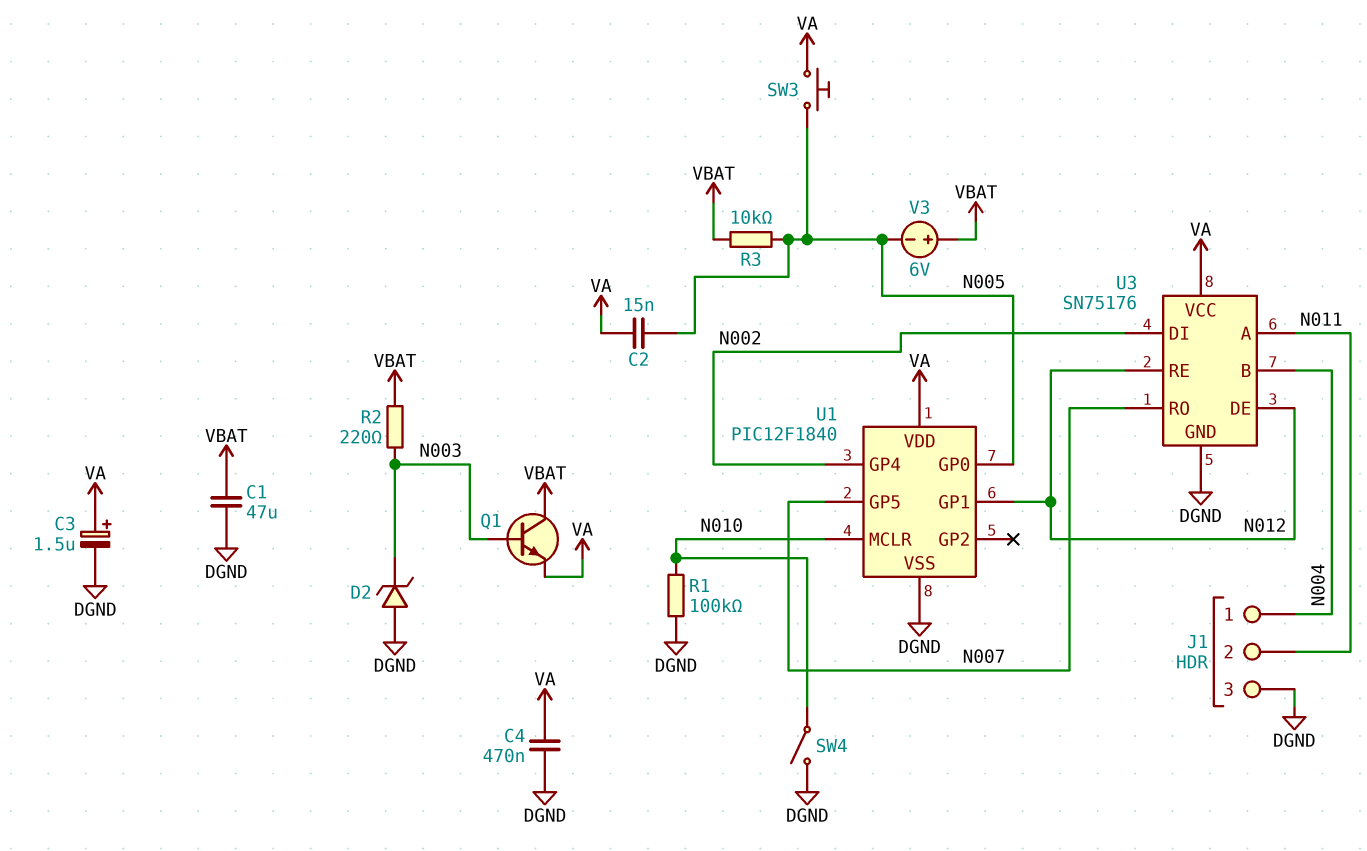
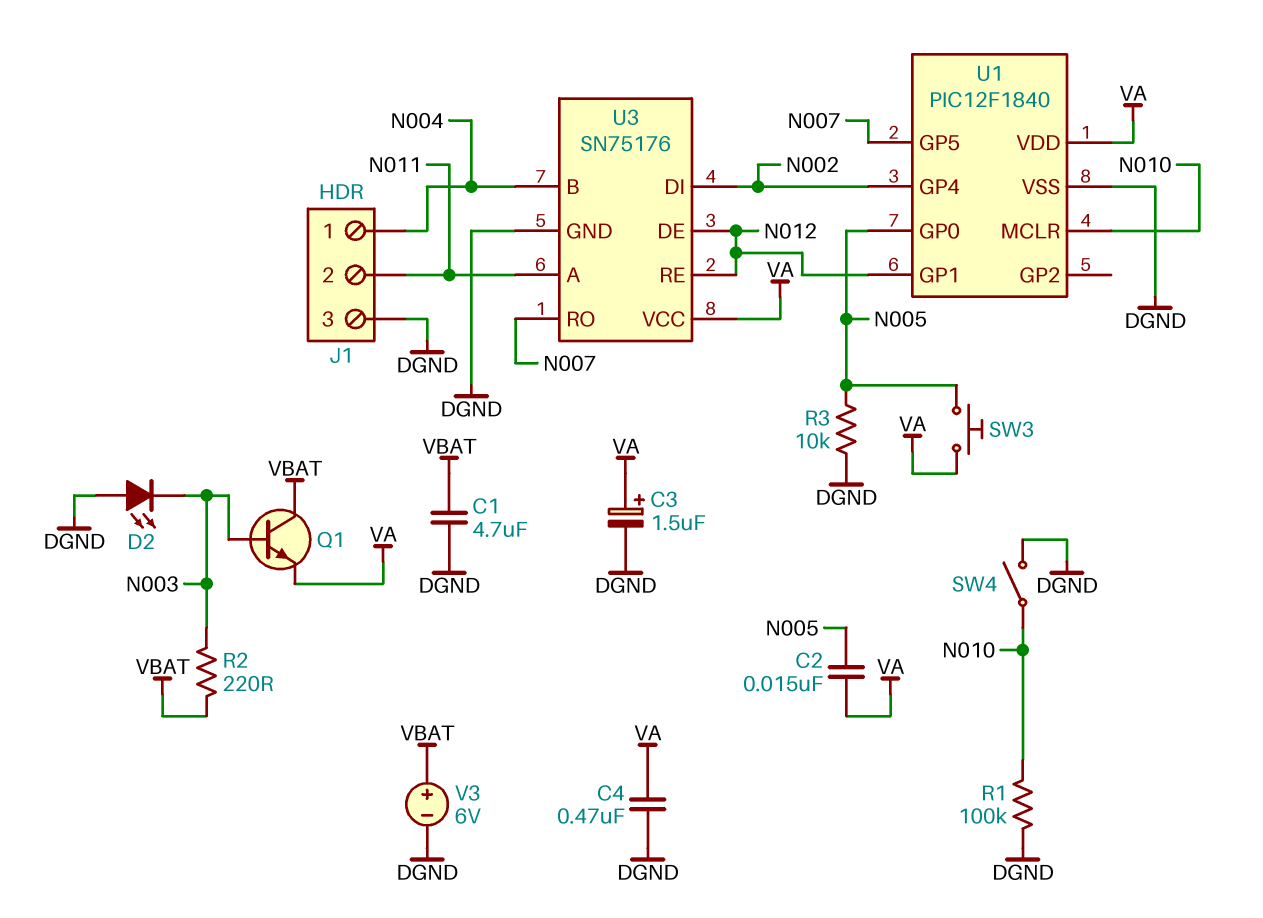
C1: 47uF (DGND, VBAT) -> 4.7uF (DGND, VBAT)
D2: zener (A DGND, K N003) -> LED (A DGND, K N003)
R3: 10k (N005, VBAT) -> 10k (DGND, N005)
V3: 6V (plus VBAT, minus N005) -> 6V (plus VBAT, minus DGND)

